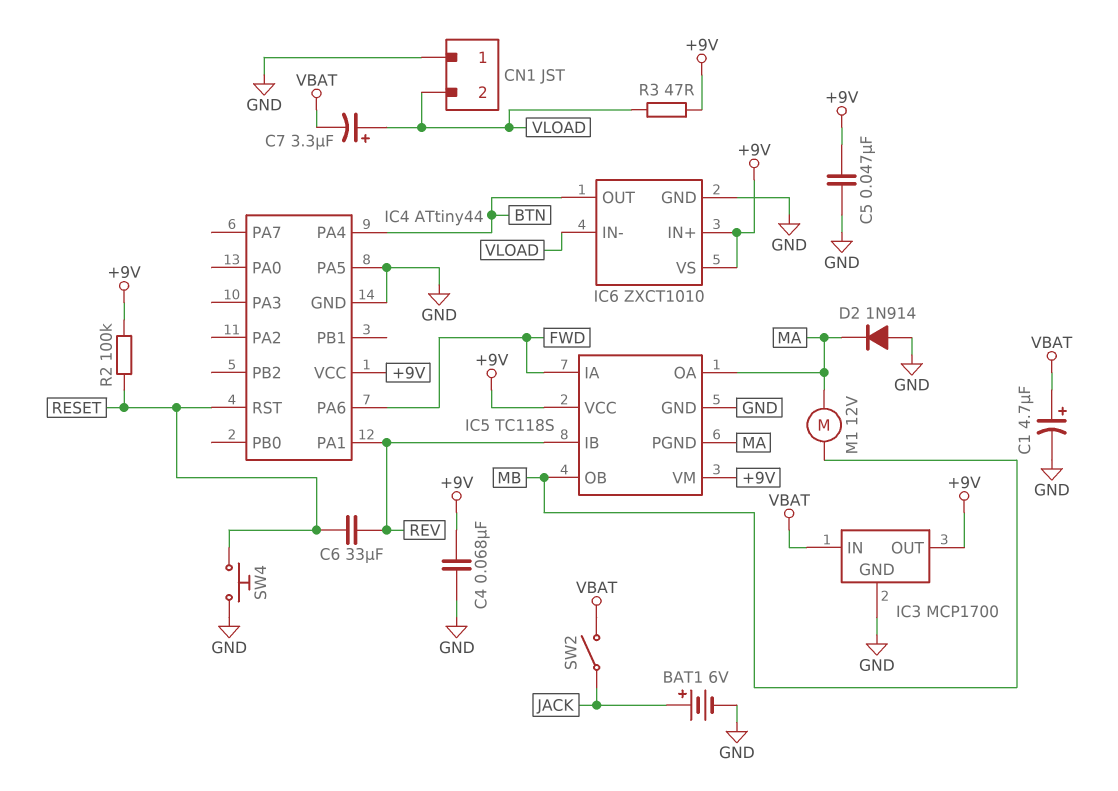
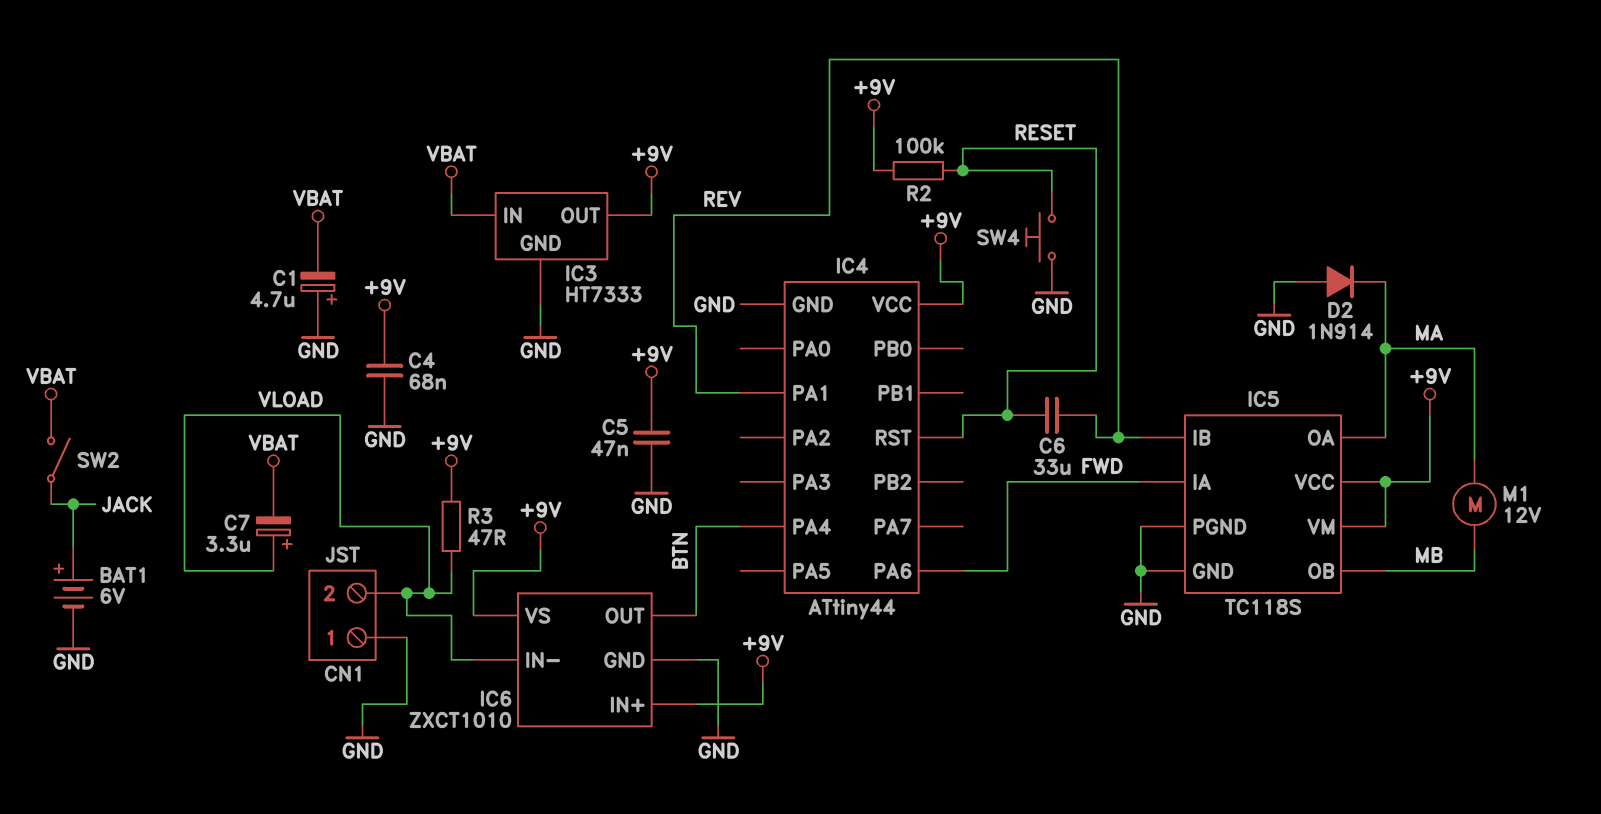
C1: 4.7uF (plus VBAT, minus GND) -> 4.7uF (plus GND, minus VBAT)
IC3: MCP1700 -> HT7333
IC4 pin PA5: GND -> none
IC5 pin PGND: MA -> GND

